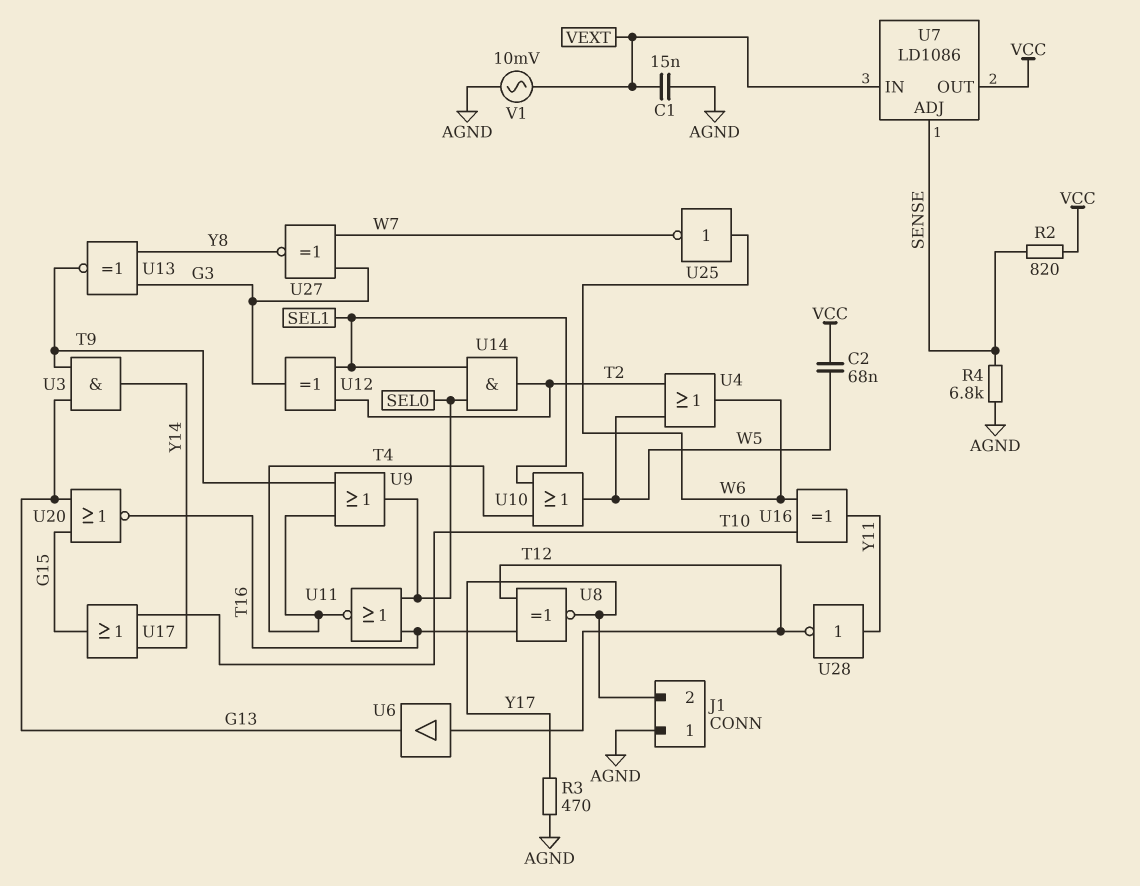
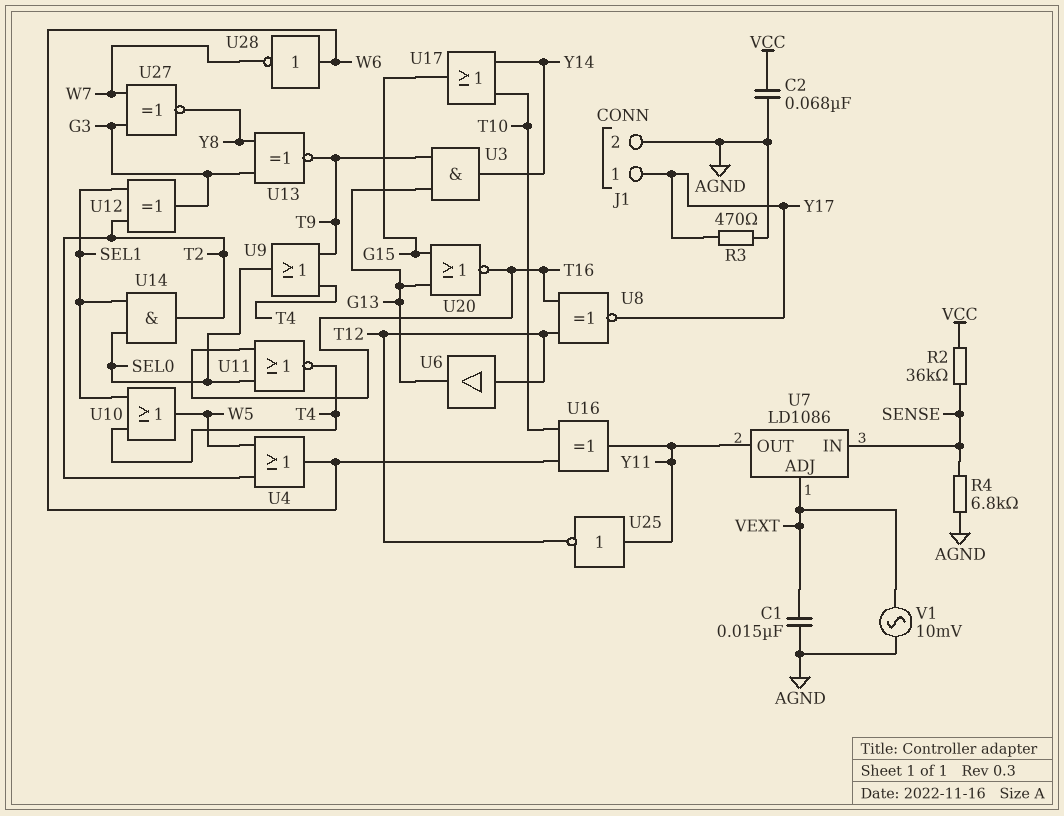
C2: 68nF (VCC, W5) -> 68nF (AGND, VCC)
J1 pin 1: AGND -> Y17
J1 pin 2: Y17 -> AGND
R2: 820 (SENSE, VCC) -> 36k (SENSE, VCC)
U7 pin ADJ: SENSE -> VEXT
U7 pin IN: VEXT -> SENSE
U7 pin OUT: VCC -> Y11
U25: NOT (in W6, out W7) -> NOT (in Y11, out T12)
U28: NOT (in Y11, out T12) -> NOT (in W6, out W7)

